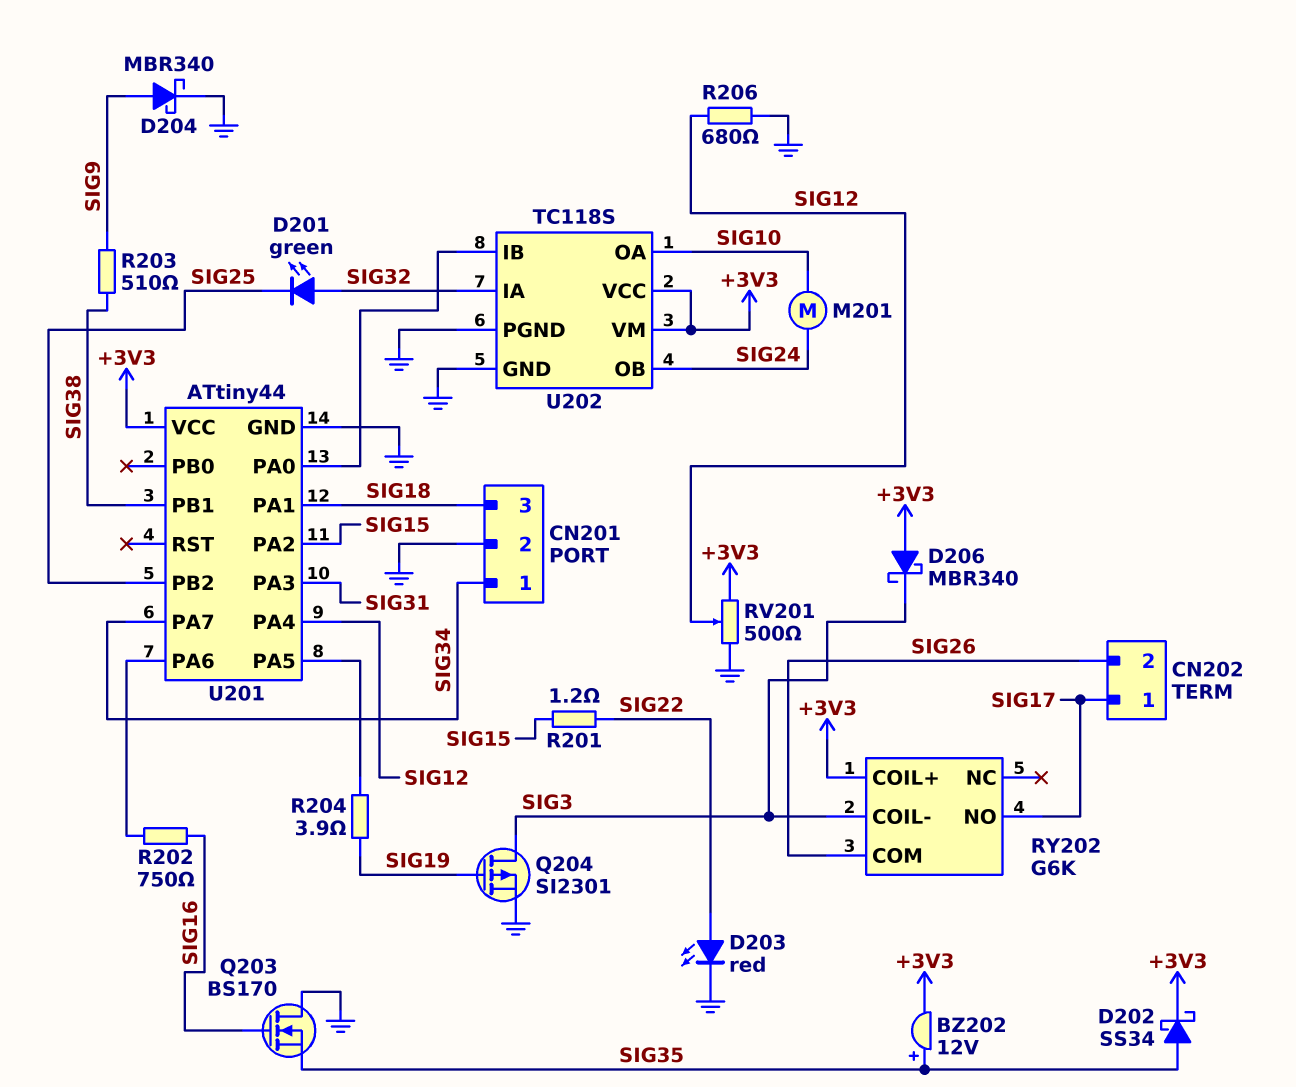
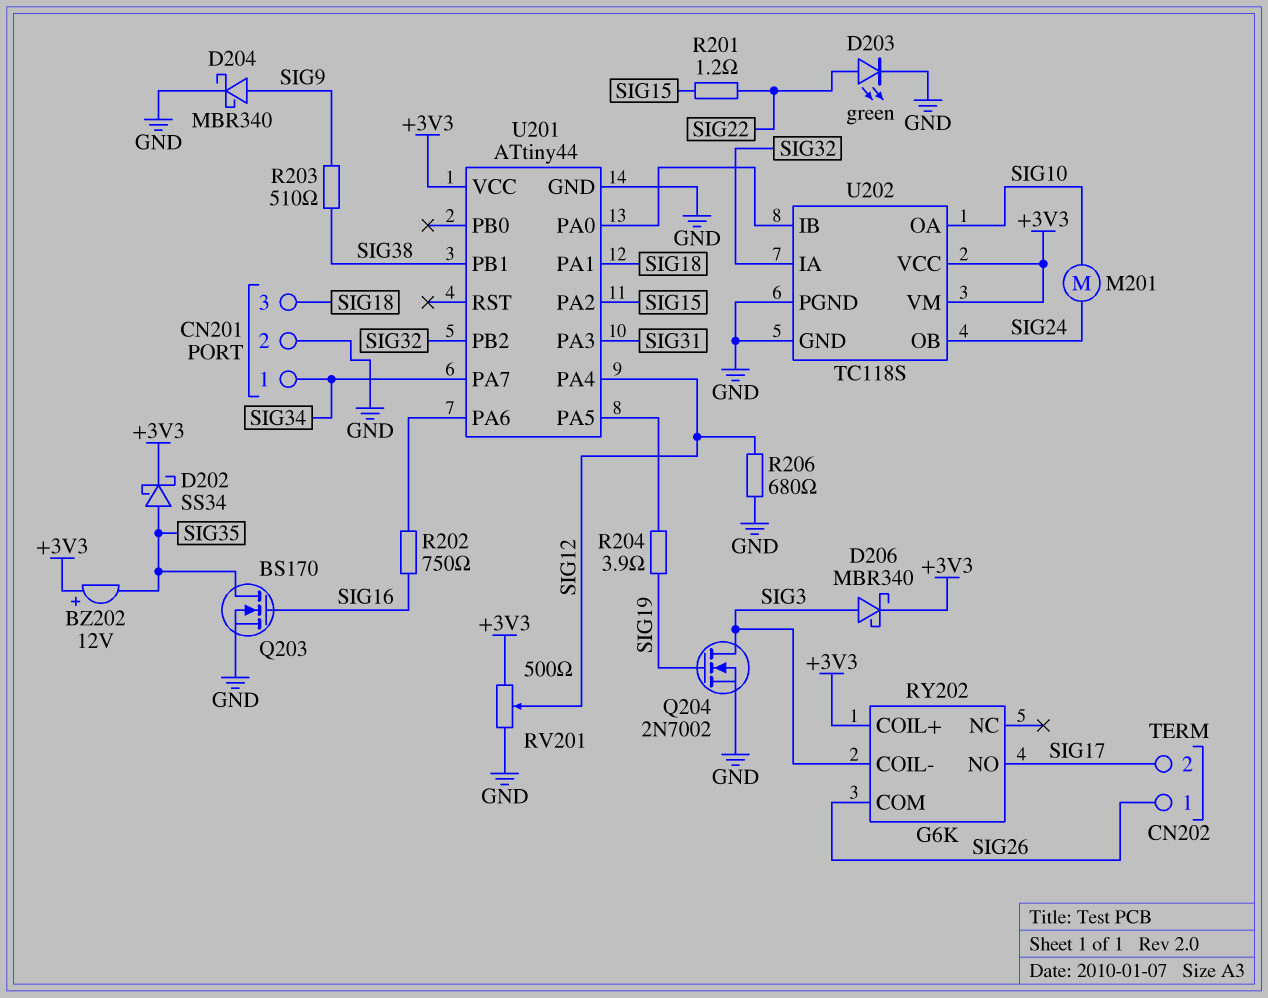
BZ202: buzzer 12V (plus SIG35, minus +3V3) -> buzzer 12V (plus +3V3, minus SIG35)
CN202 pin 1: SIG17 -> SIG26
CN202 pin 2: SIG26 -> SIG17
D201: LED green (A SIG32, K SIG25) -> none
D203: LED red (A SIG22, K GND) -> LED green (A SIG22, K GND)
D206: schottky MBR340 (A +3V3, K SIG3) -> schottky MBR340 (A SIG3, K +3V3)
Q203: NMOS BS170 (G SIG16, D GND, S SIG35) -> NMOS BS170 (G SIG16, D SIG35, S GND)
Q204: PMOS SI2301 (G SIG19, D SIG3, S GND) -> NMOS 2N7002 (G SIG19, D SIG3, S GND)
U201 pin PB2: SIG25 -> SIG32

